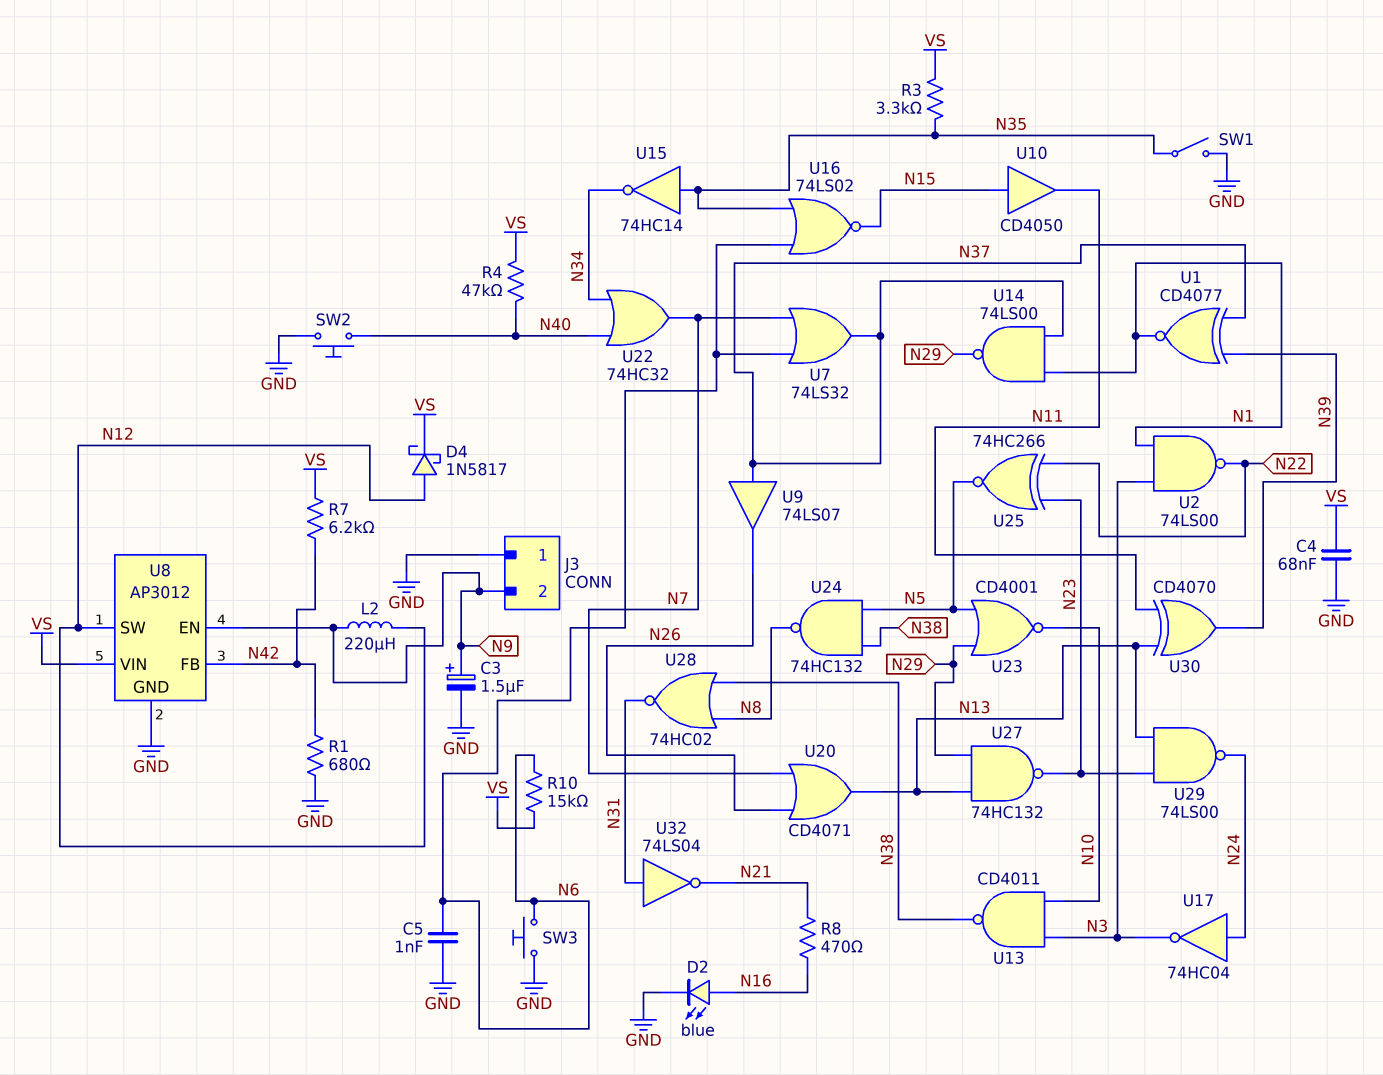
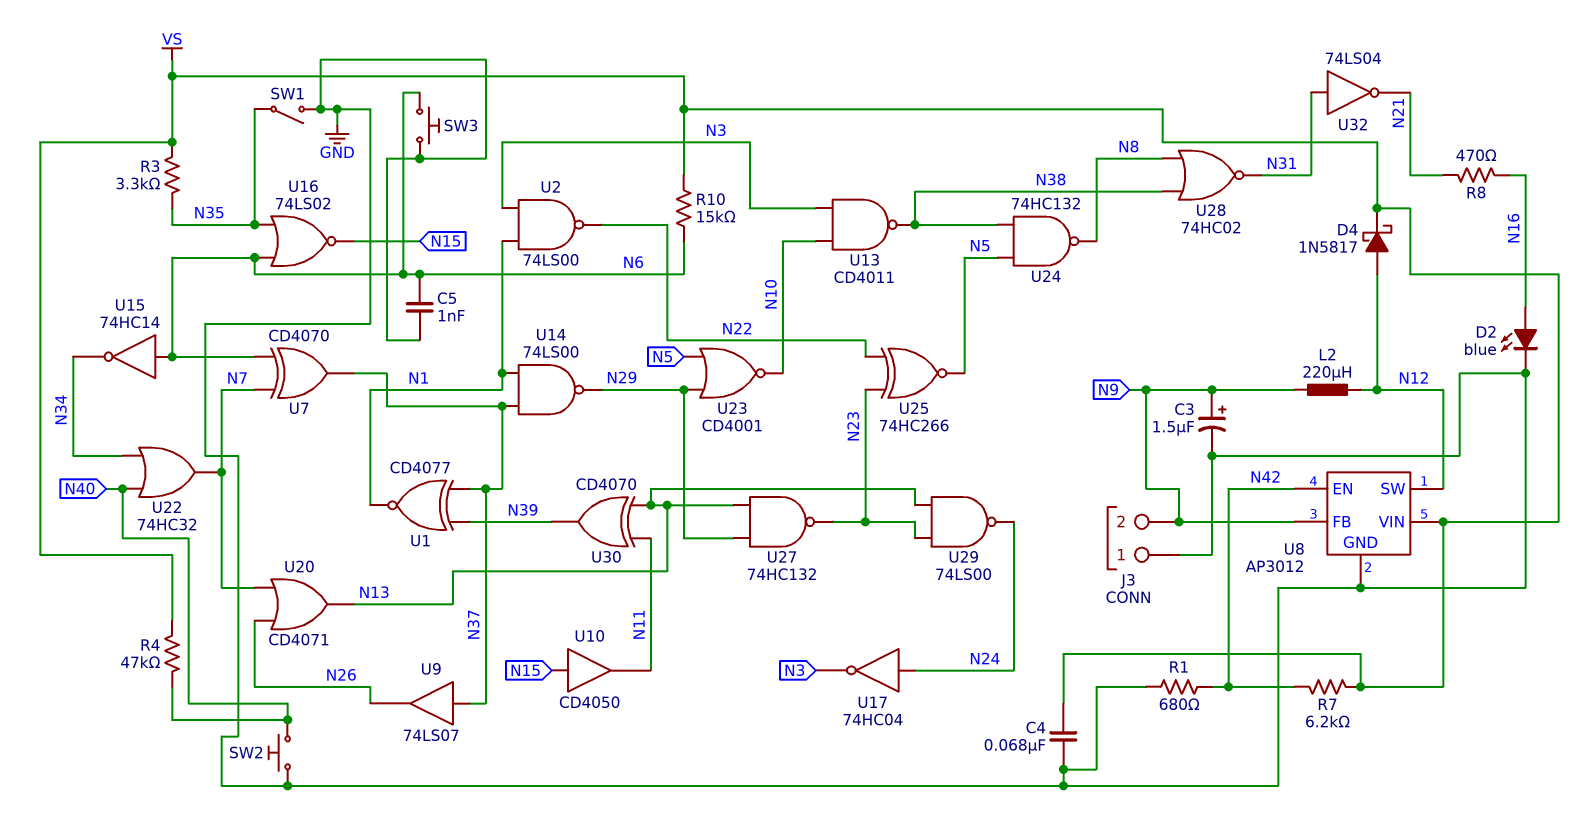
U7: OR 74LS32 (in N6, in N7, out N37) -> XOR CD4070 (in N6, in N7, out N37)
U8 pin EN: N9 -> N42
U8 pin FB: N42 -> N9
U15: NOT 74HC14 (in N35, out N34) -> NOT 74HC14 (in N6, out N34)

